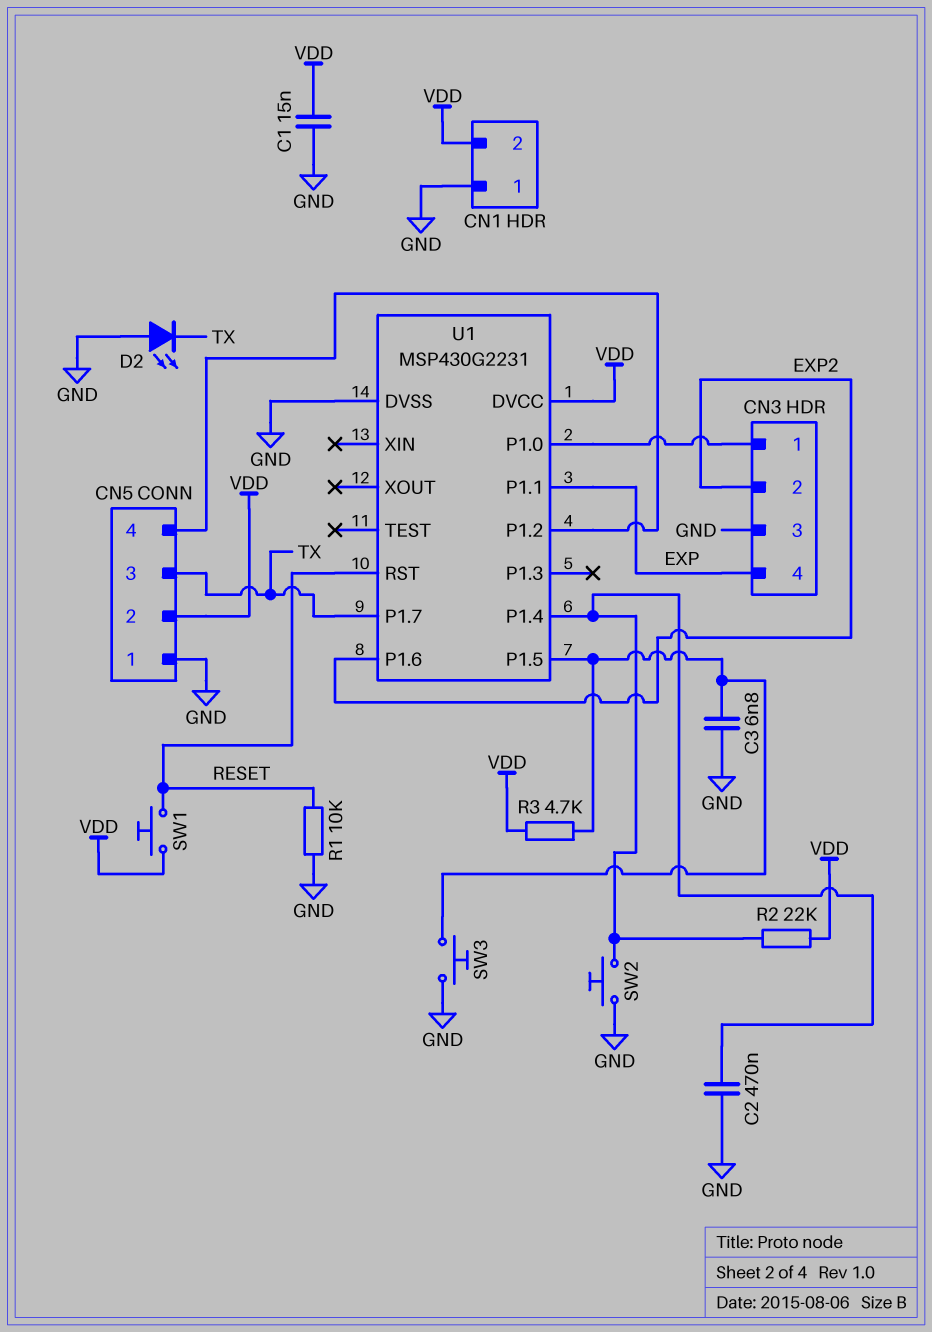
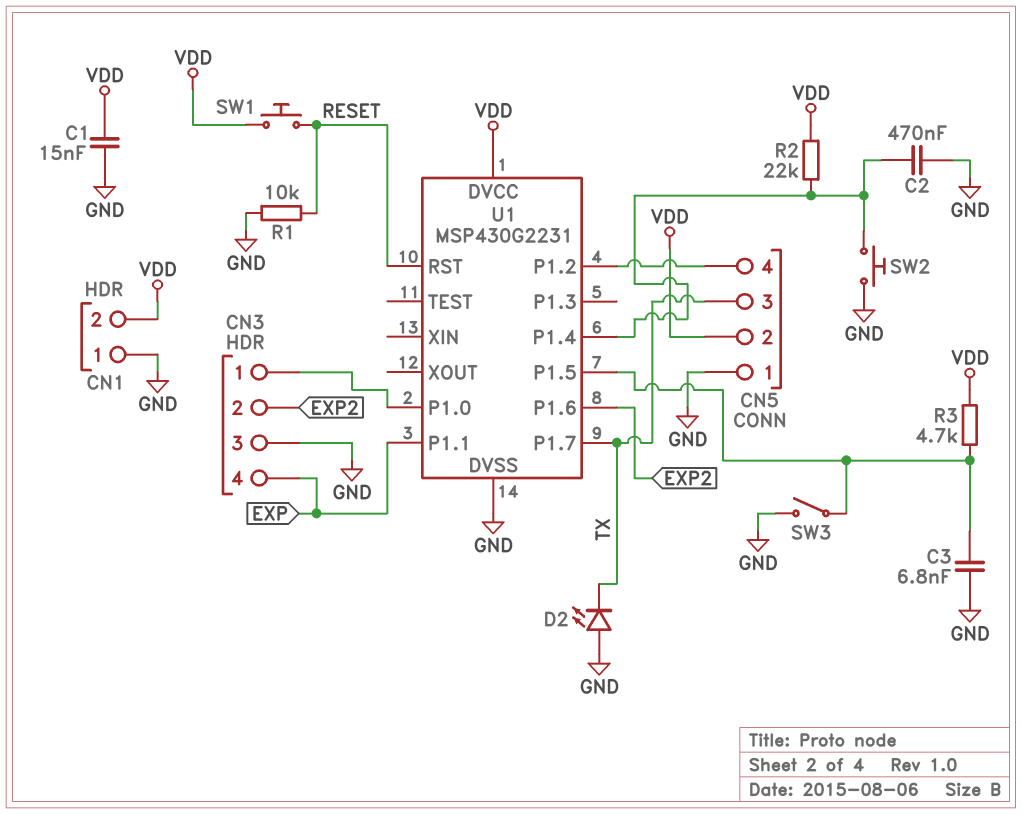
SW3: button (GND, U1/P1.5) -> switch (GND, U1/P1.5)

